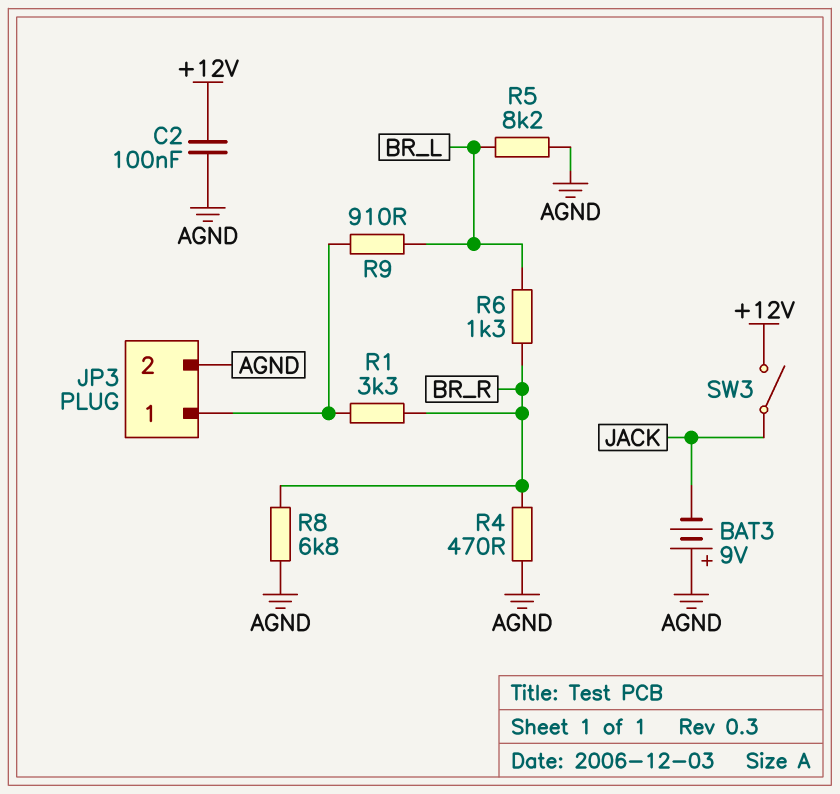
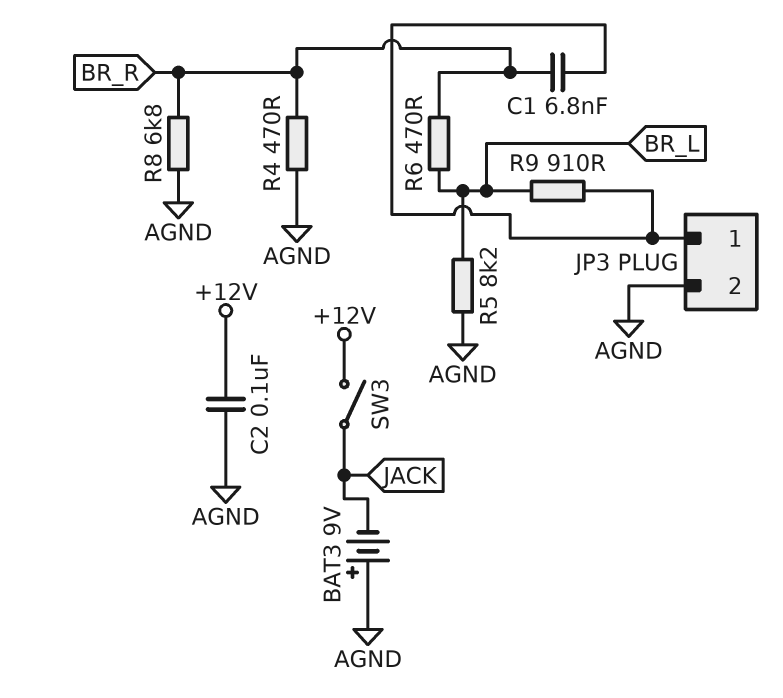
C1: none -> 6.8nF (BR_R, JP3/1)
R1: 3.3k (BR_R, JP3/1) -> none
R6: 1.3k (BR_L, BR_R) -> 470 (BR_L, BR_R)

